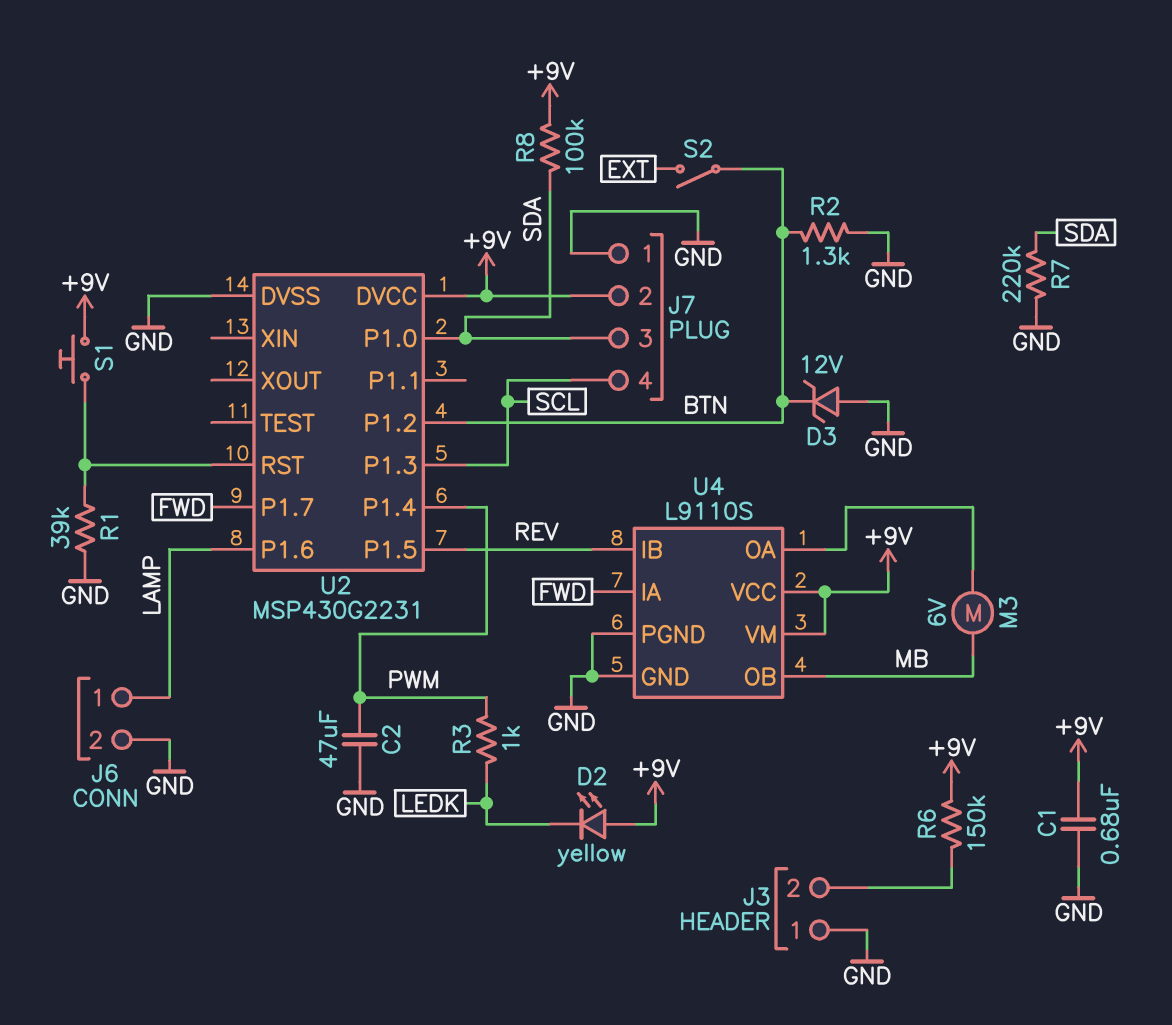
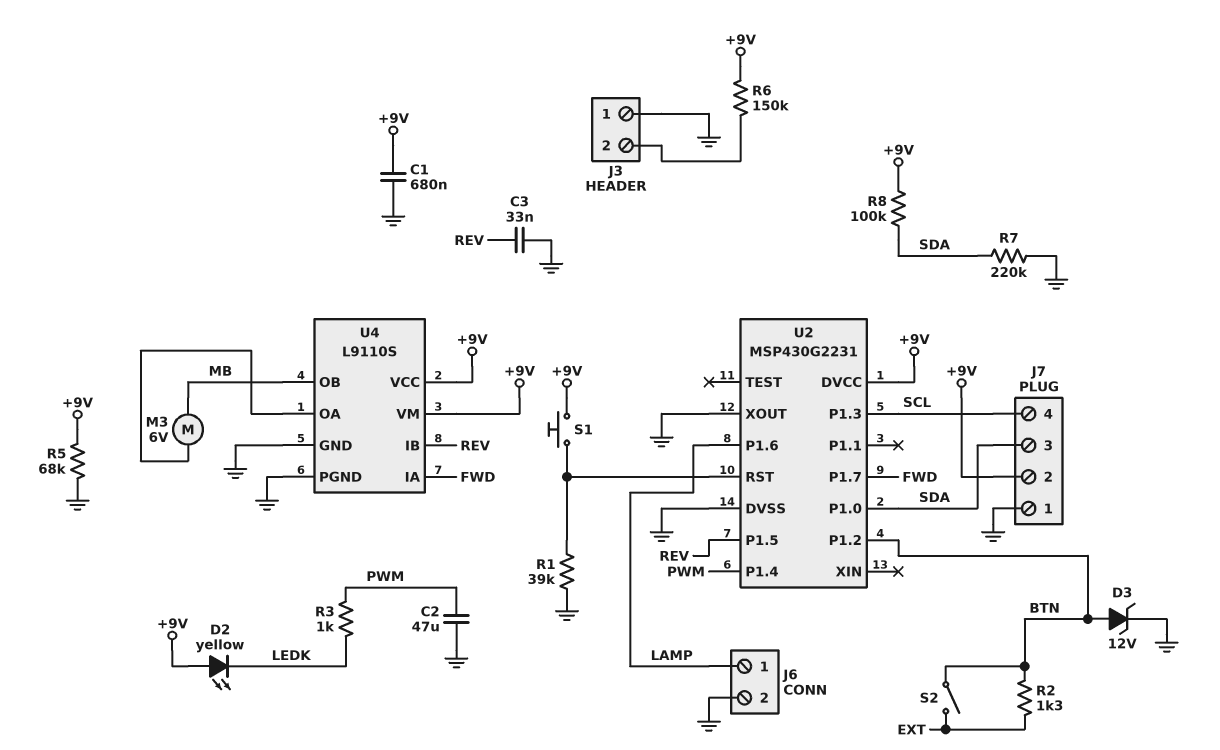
C3: none -> 33nF (GND, REV)
D3: zener 12V (A GND, K BTN) -> zener 12V (A BTN, K GND)
R2: 1.3k (BTN, GND) -> 1.3k (BTN, EXT)
R5: none -> 68k (+9V, GND)
U2 pin XOUT: none -> GND

